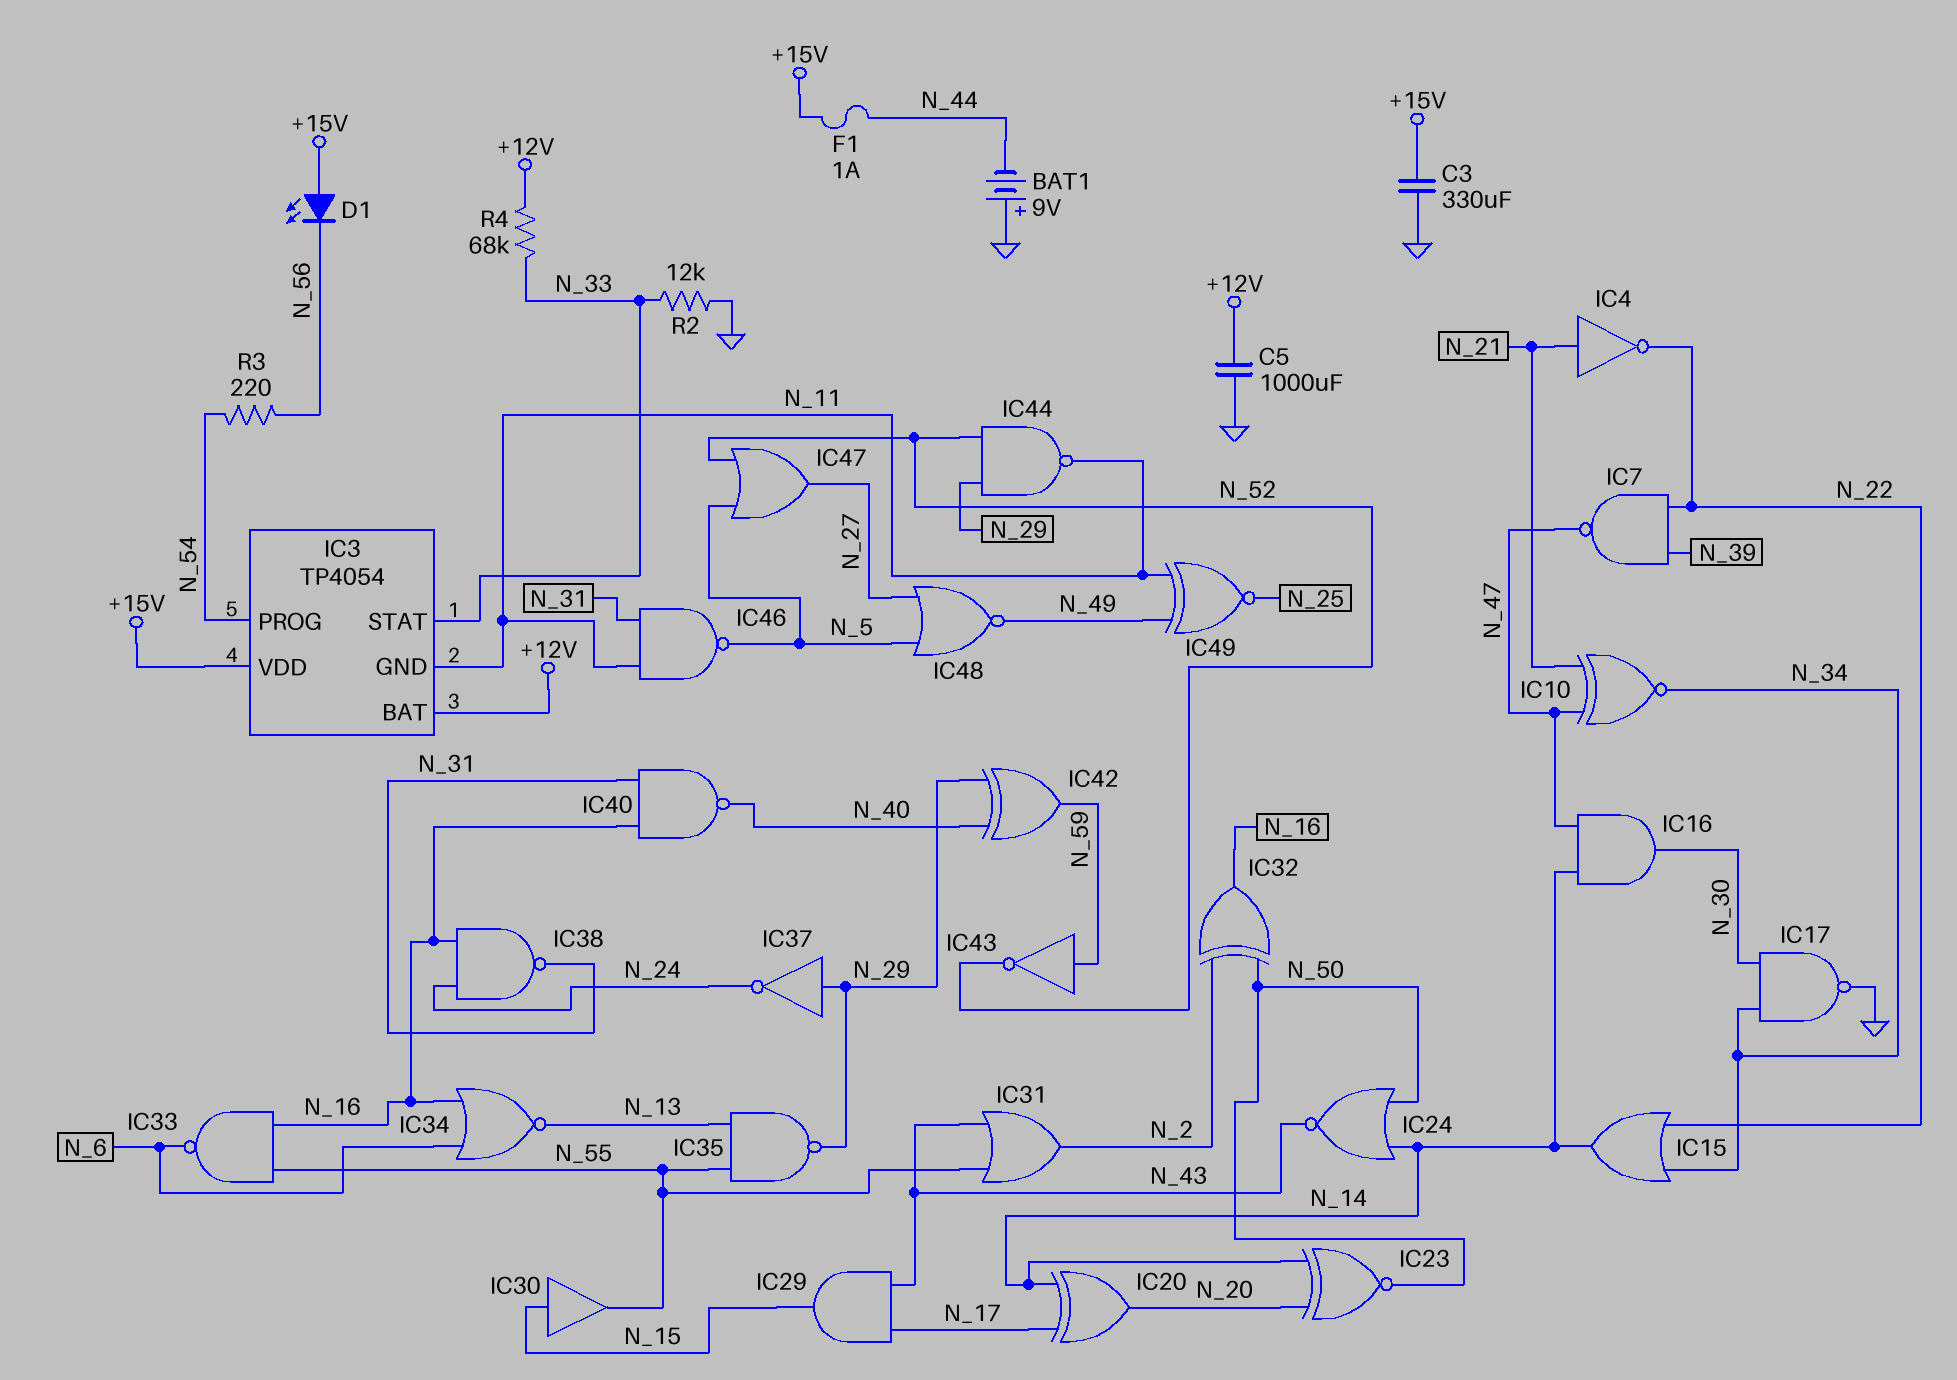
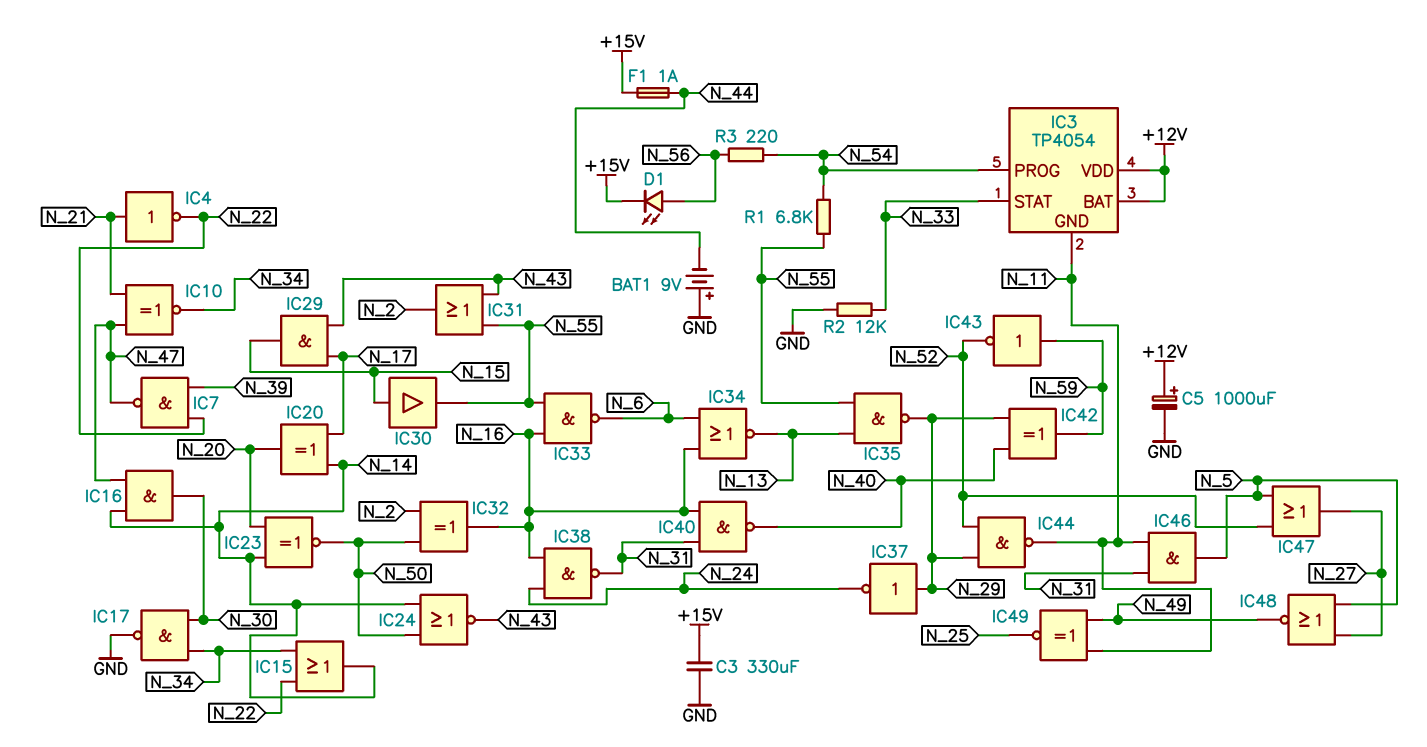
C5: 1000uF (+12V, GND) -> 1000uF (plus +12V, minus GND)
D1: LED (A +15V, K N_56) -> LED (A N_56, K +15V)
IC3 pin VDD: +15V -> +12V
IC46: NAND (in N_11, in N_31, out N_5) -> AND (in N_11, in N_31, out N_5)
R1: none -> 6.8k (N_54, N_55)
R4: 68k (+12V, N_33) -> none

